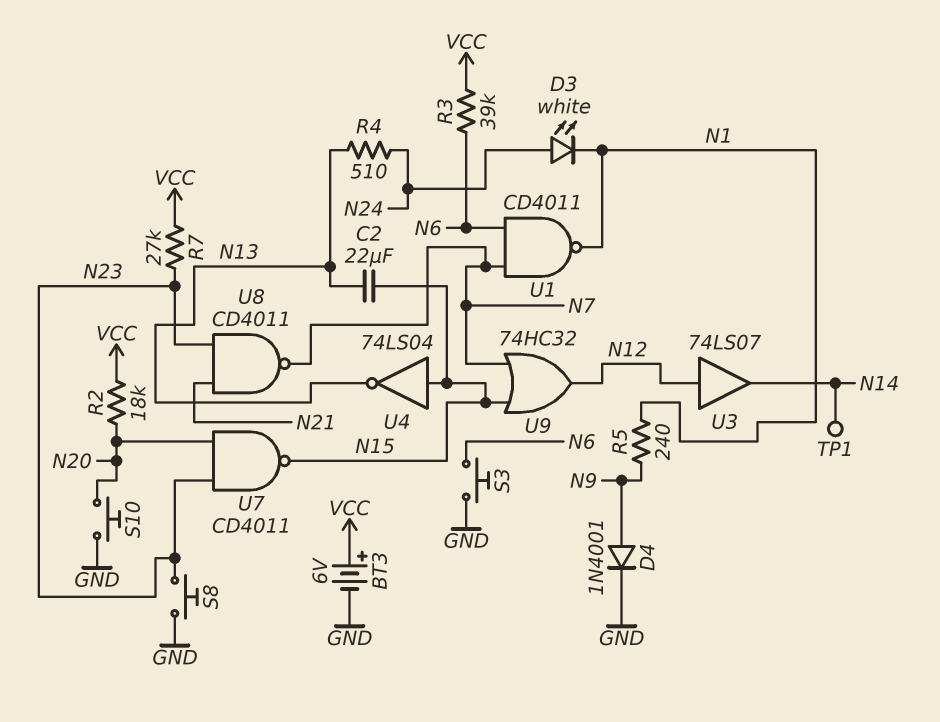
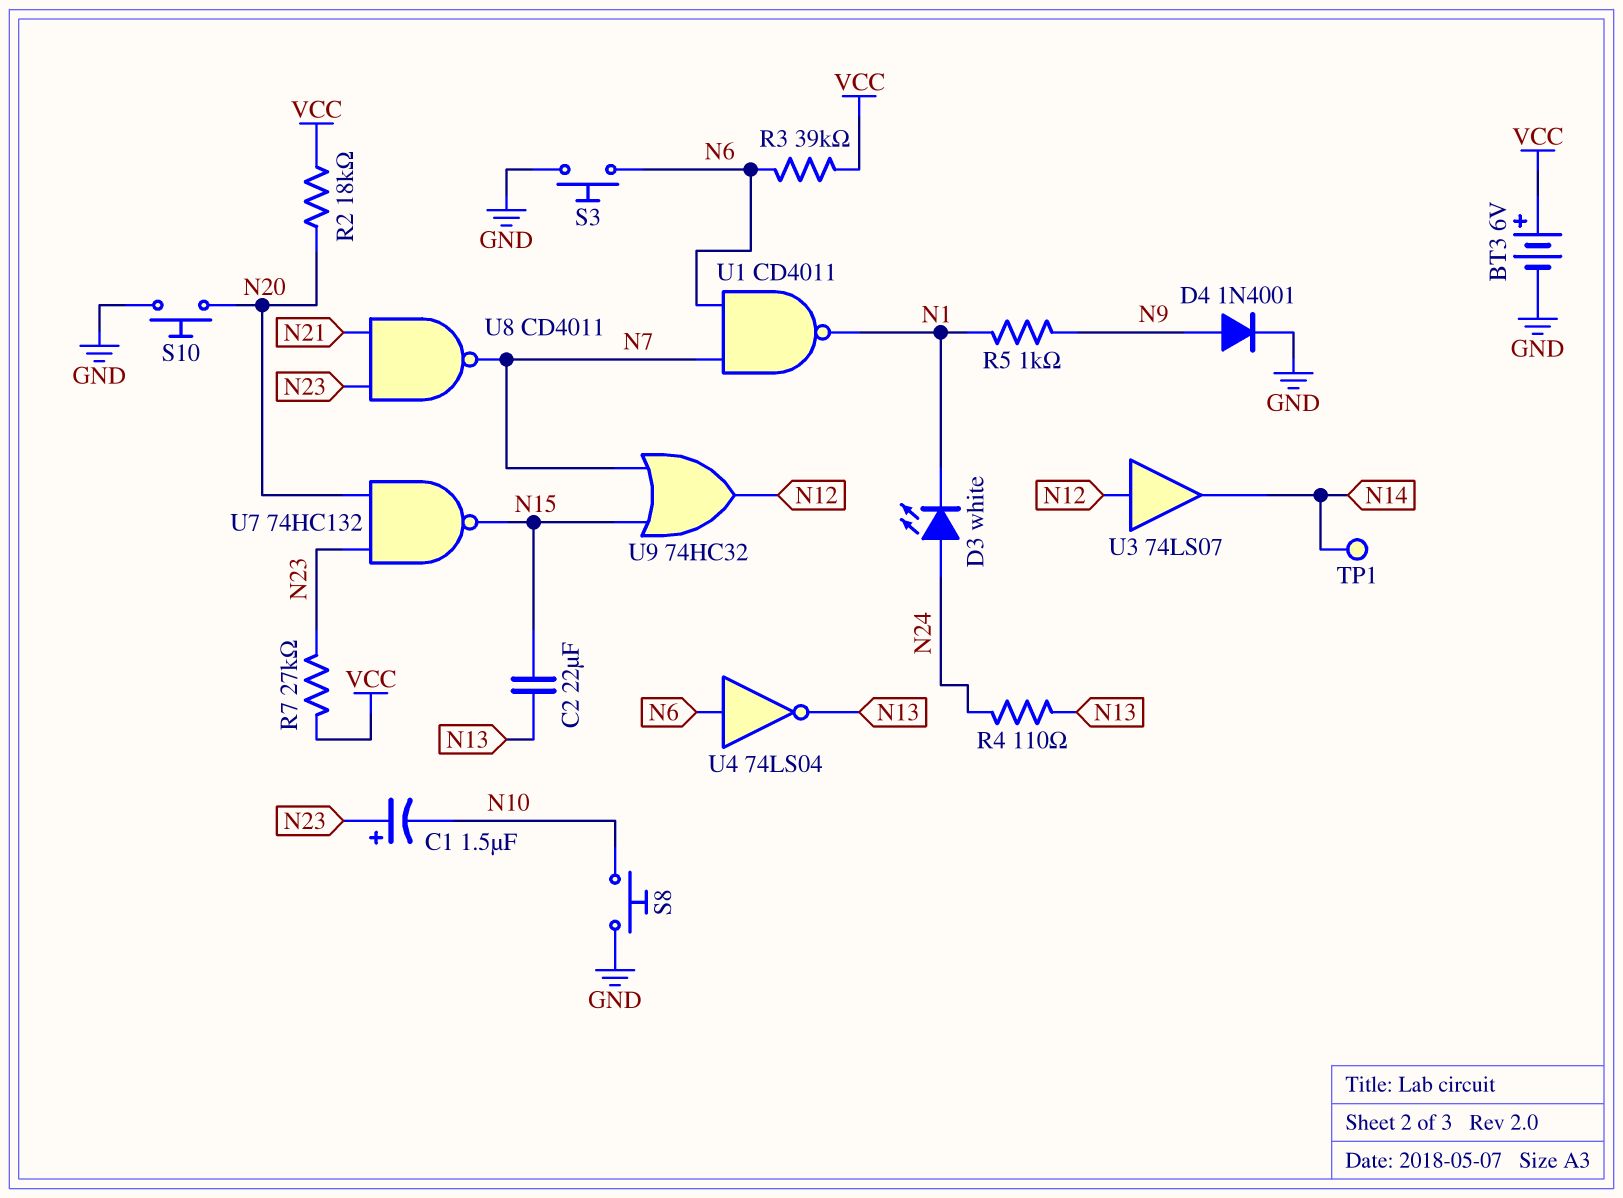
C1: none -> 1.5uF (plus N23, minus N10)
R4: 510 (N13, N24) -> 110 (N13, N24)
R5: 240 (N1, N9) -> 1k (N1, N9)
S8: button (GND, N23) -> button (GND, N10)
U4: NOT 74LS04 (in N15, out N13) -> NOT 74LS04 (in N6, out N13)
U7: NAND CD4011 (in N20, in N23, out N15) -> NAND 74HC132 (in N20, in N23, out N15)

